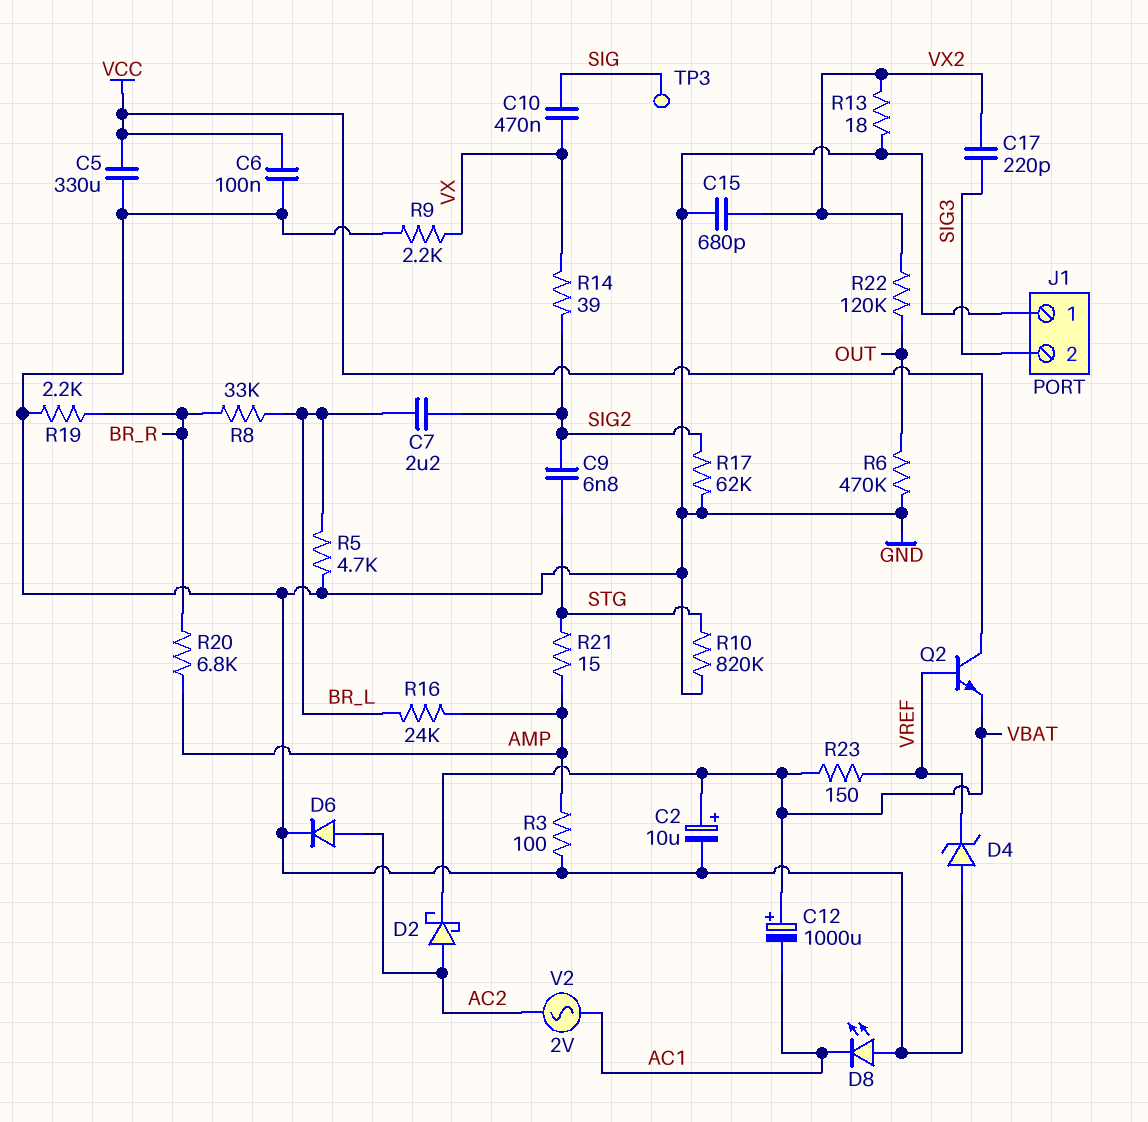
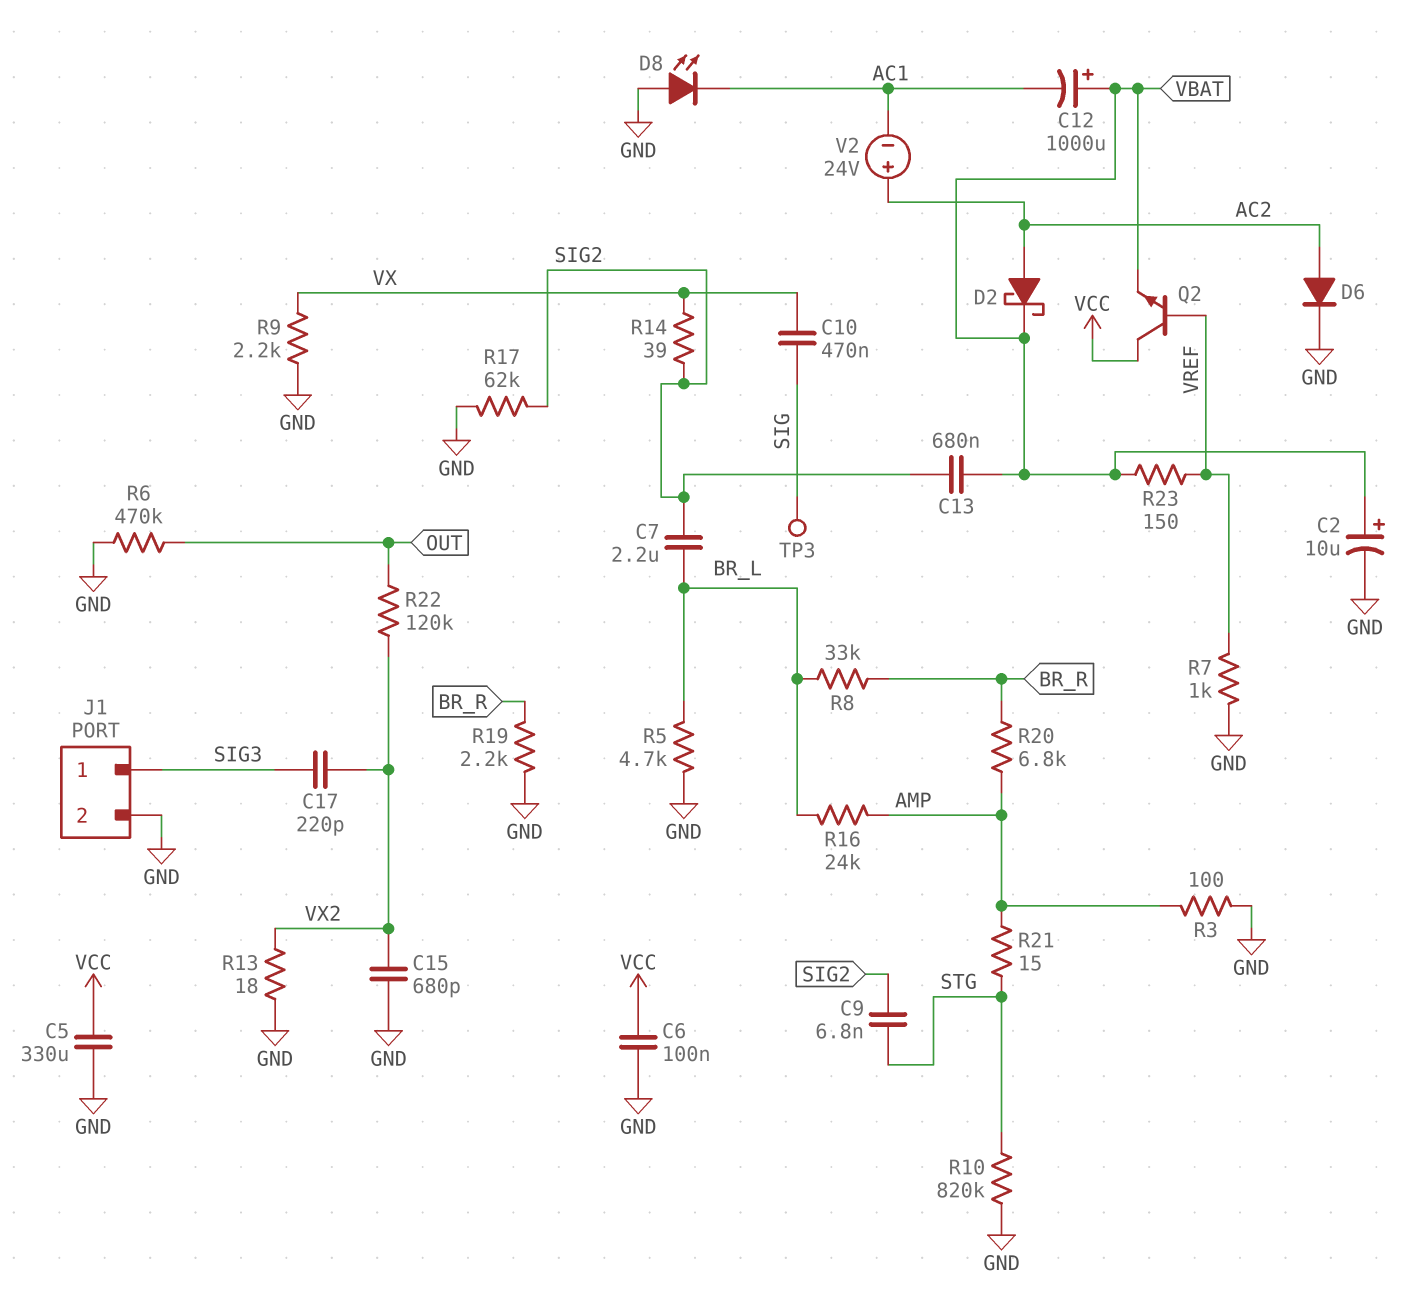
C13: none -> 680nF (SIG2, VBAT)
D4: zener (A GND, K VREF) -> none
J1 pin 1: GND -> SIG3
J1 pin 2: SIG3 -> GND
R7: none -> 1k (GND, VREF)
V2: AC 2V (AC1, AC2) -> 24V (plus AC2, minus AC1)

